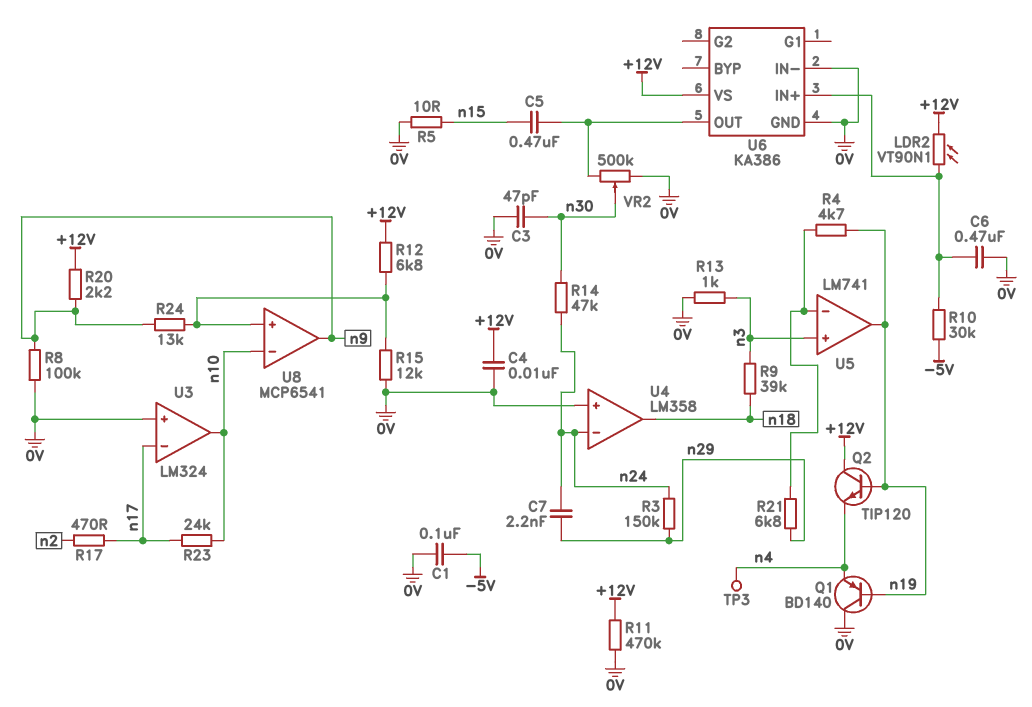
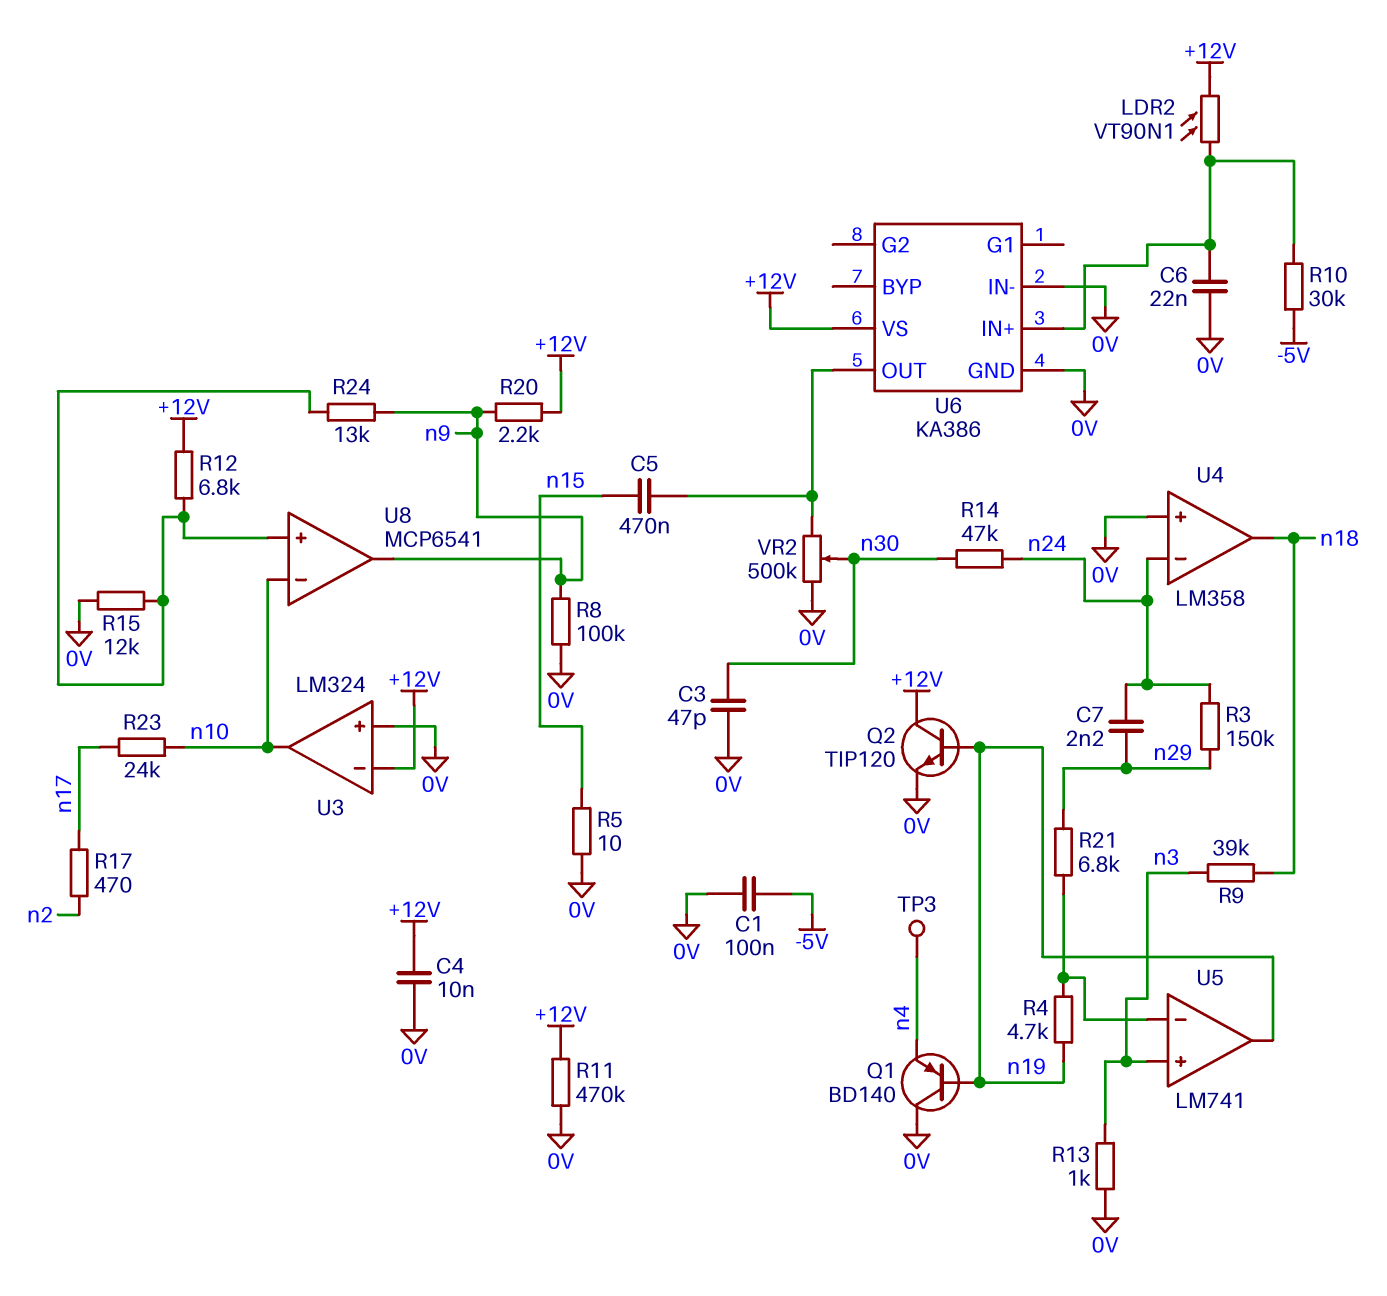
C6: 470nF (0V, U6/IN+) -> 22nF (0V, U6/IN+)
Q2: NPN TIP120 (B n19, C +12V, E n4) -> NPN TIP120 (B n19, C +12V, E 0V)
U3 pin in-: n17 -> +12V

